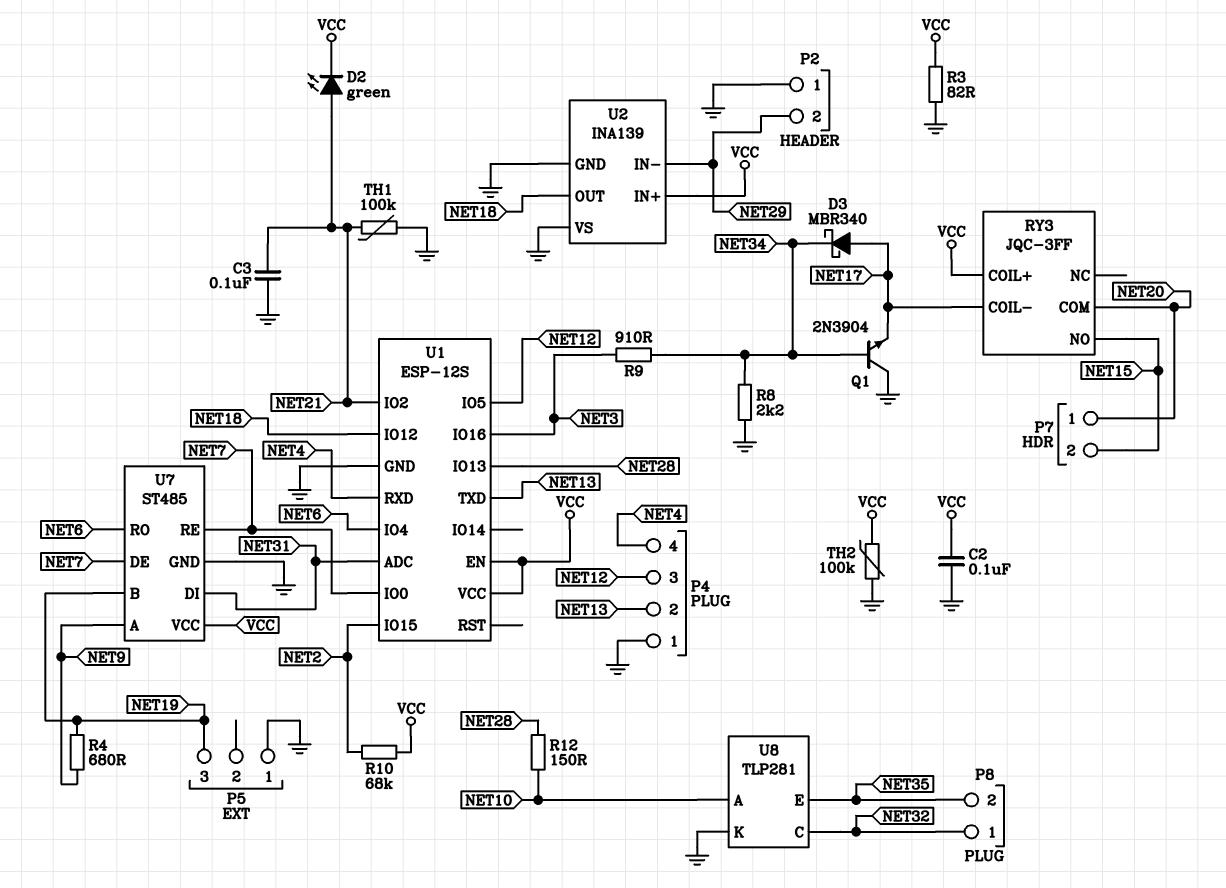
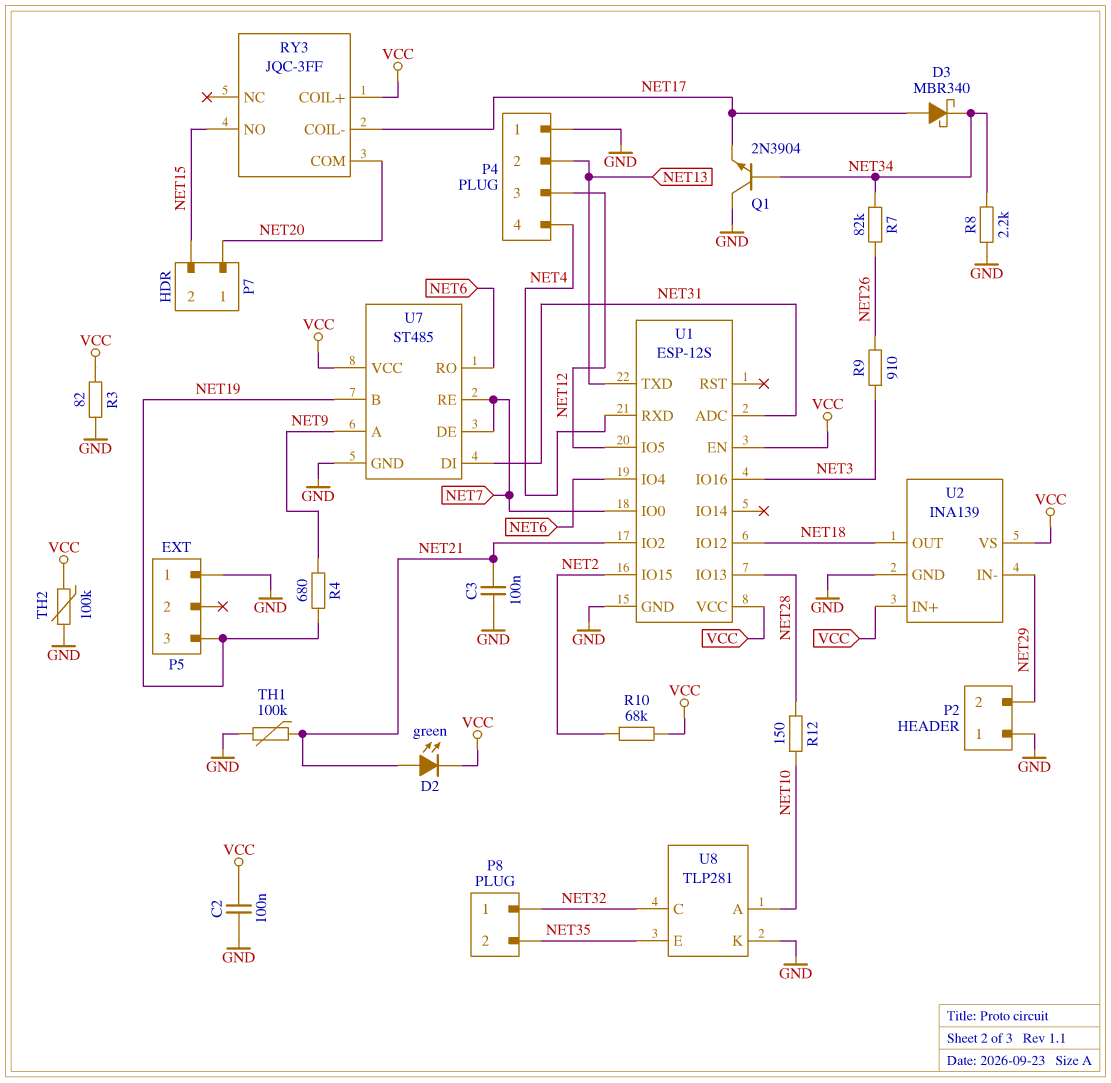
R7: none -> 82k (NET26, NET34)
R9: 910 (NET3, NET34) -> 910 (NET3, NET26)
U2 pin VS: GND -> VCC

